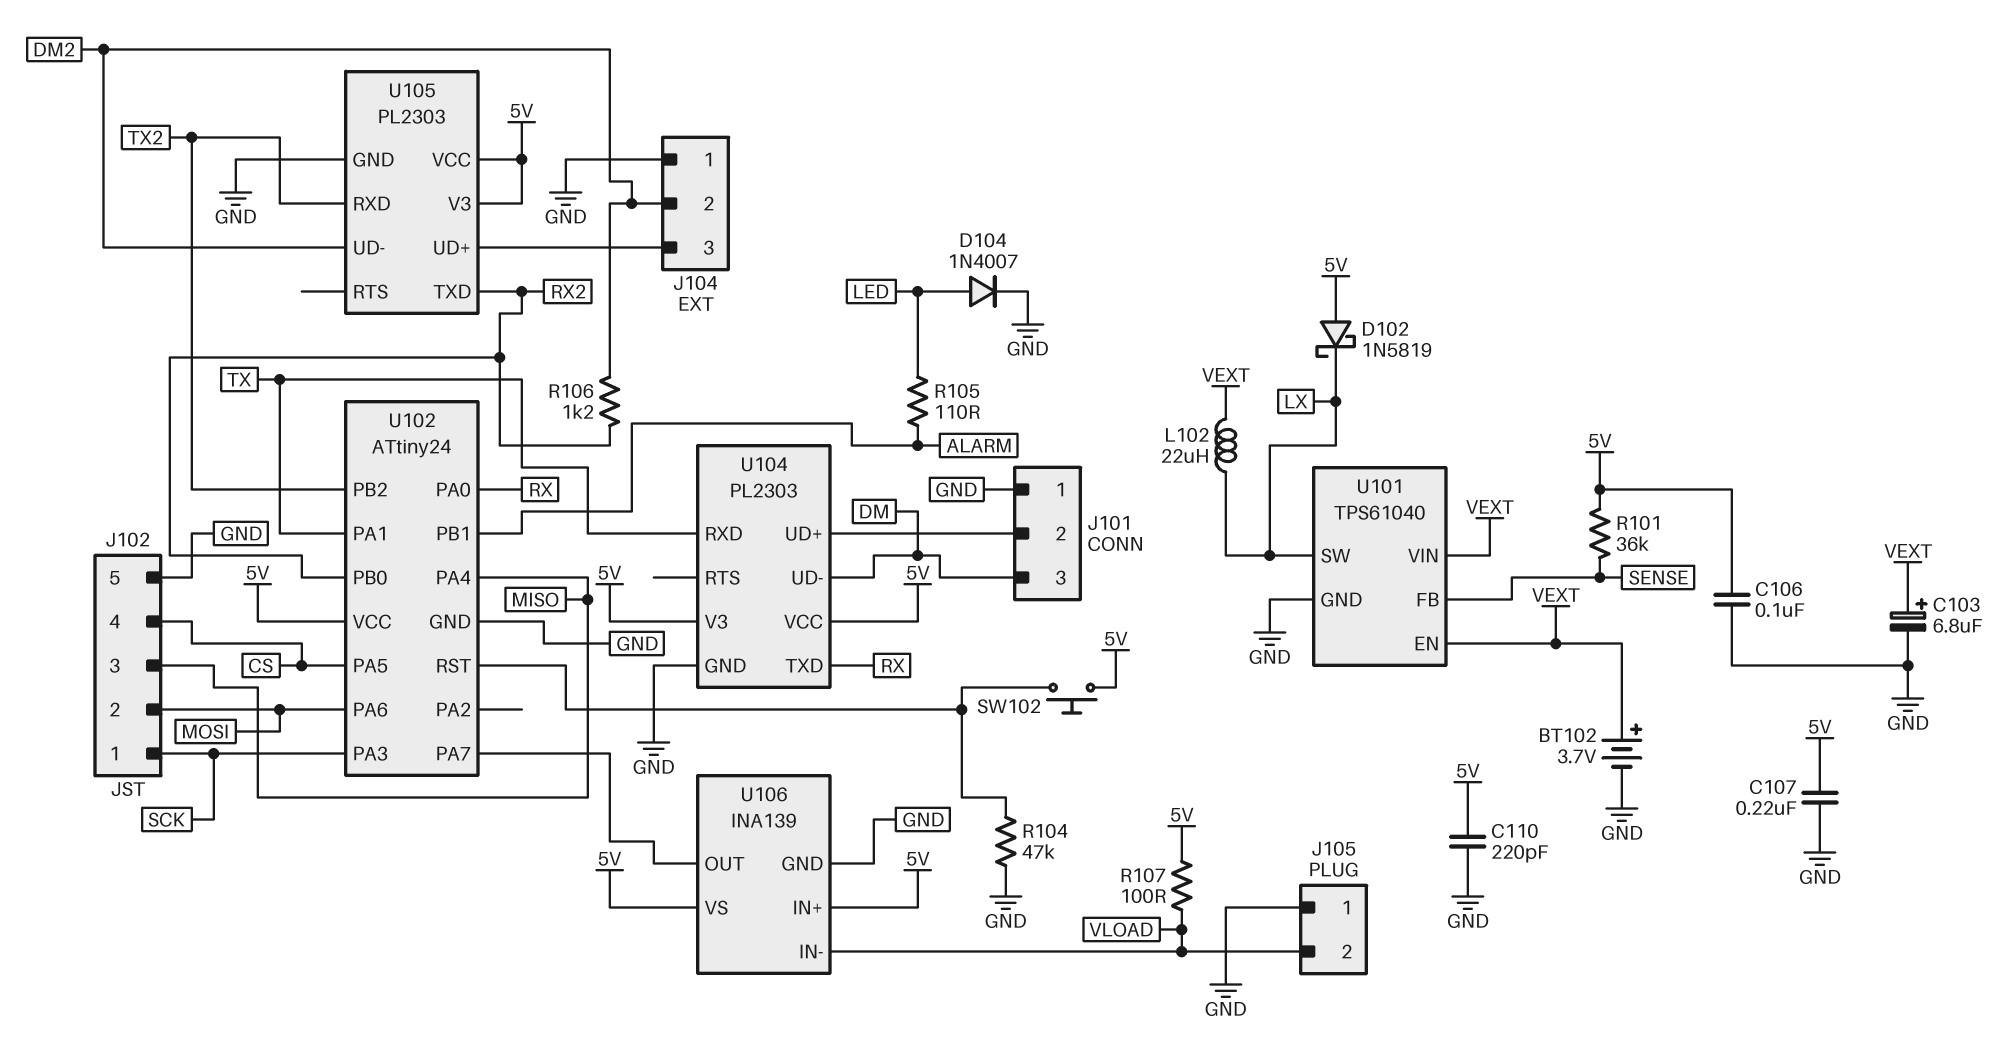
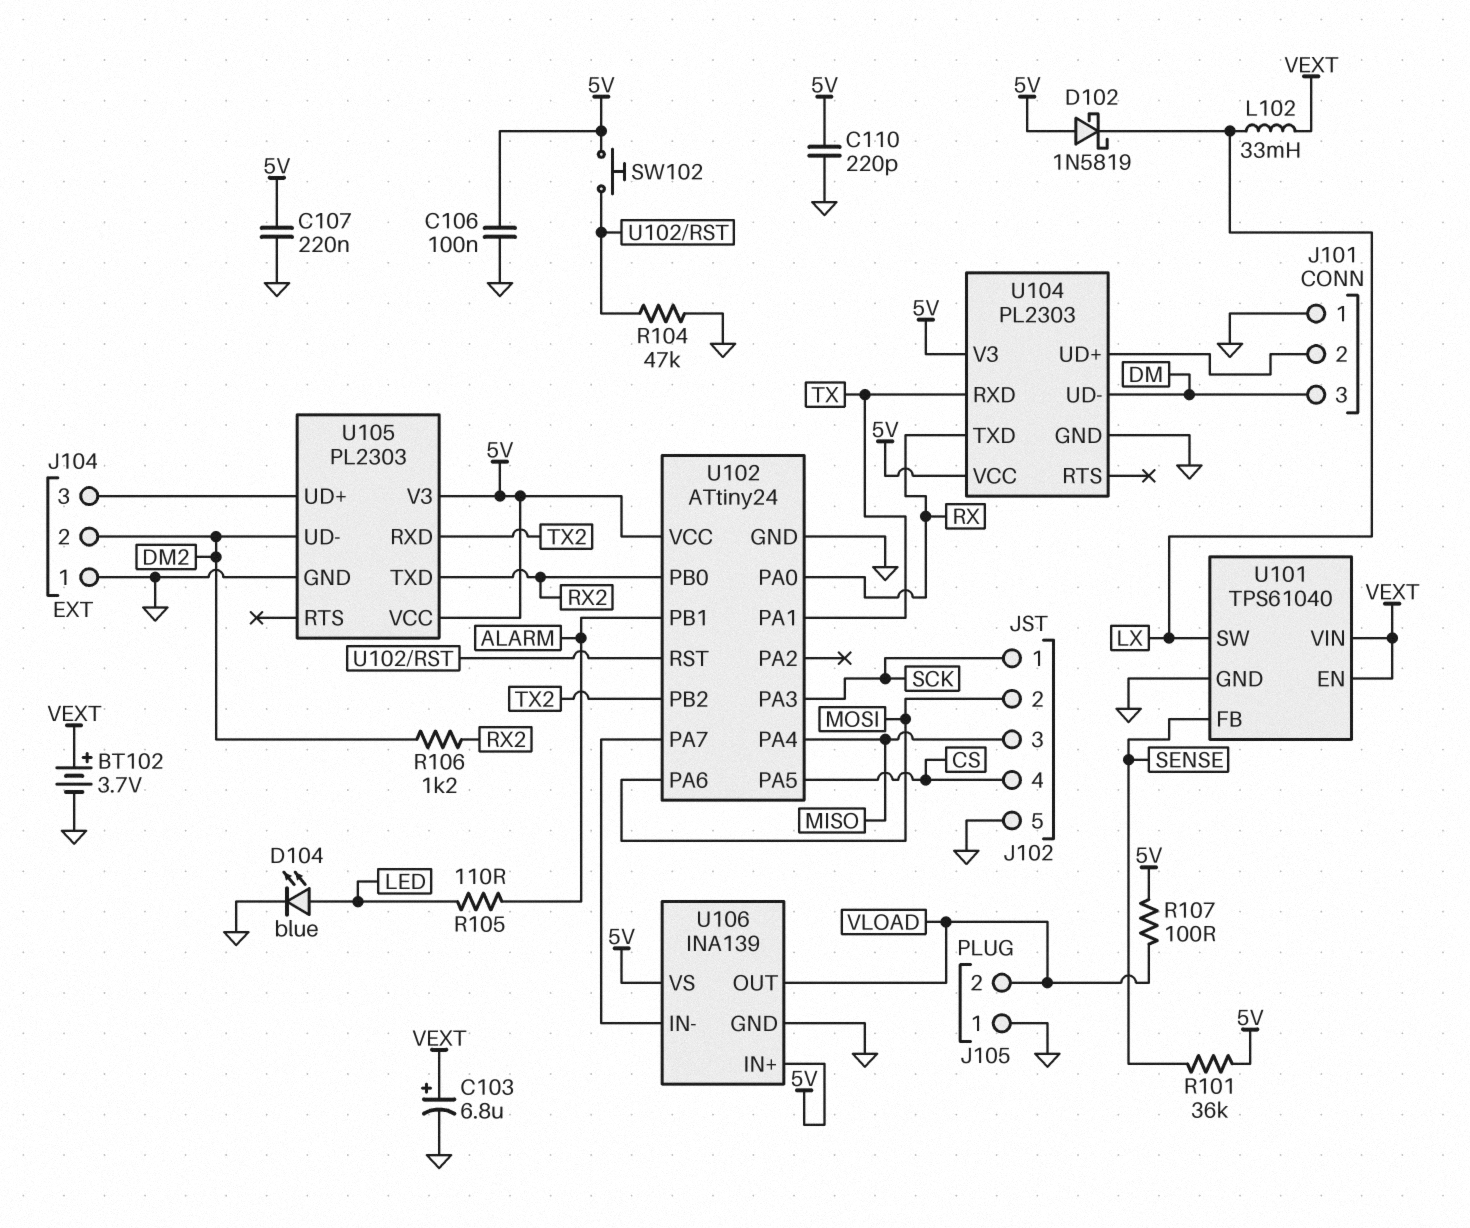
D104: diode 1N4007 (A LED, K GND) -> LED blue (A LED, K GND)
L102: 22uH (LX, VEXT) -> 33mH (LX, VEXT)
U106 pin IN-: VLOAD -> U102/PA7
U106 pin OUT: U102/PA7 -> VLOAD

